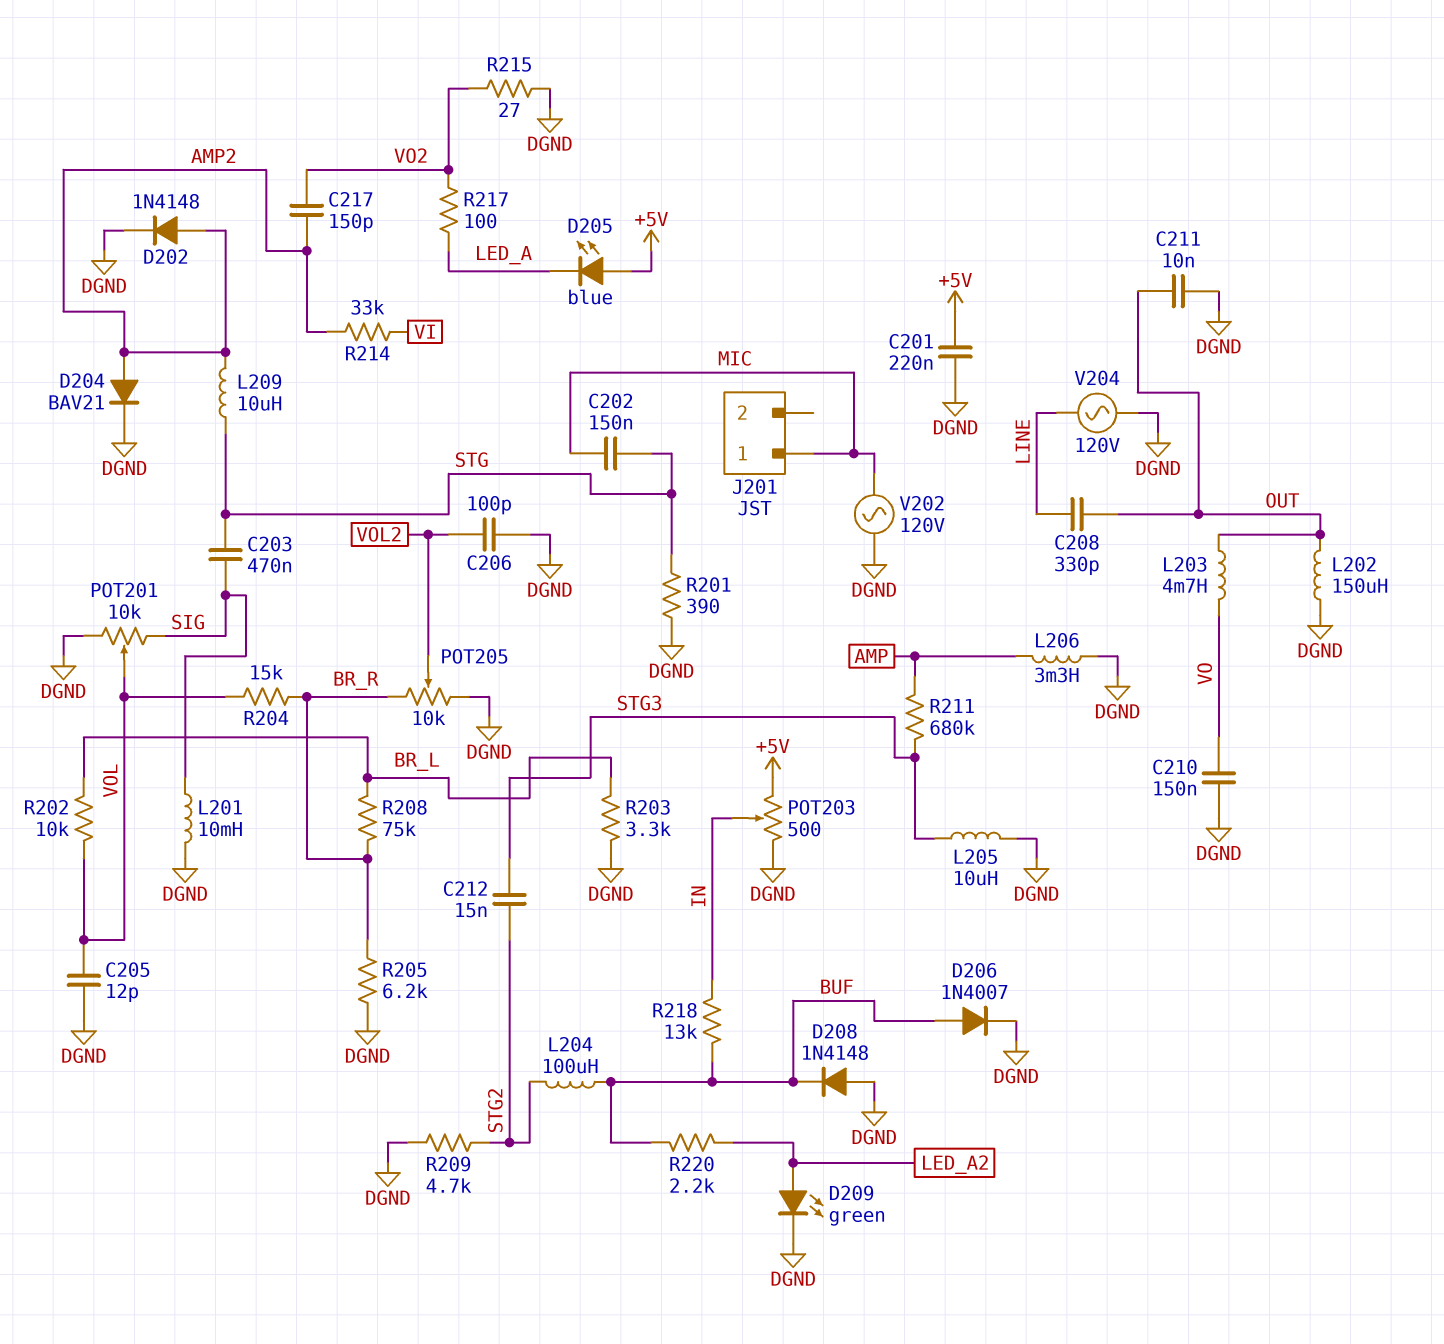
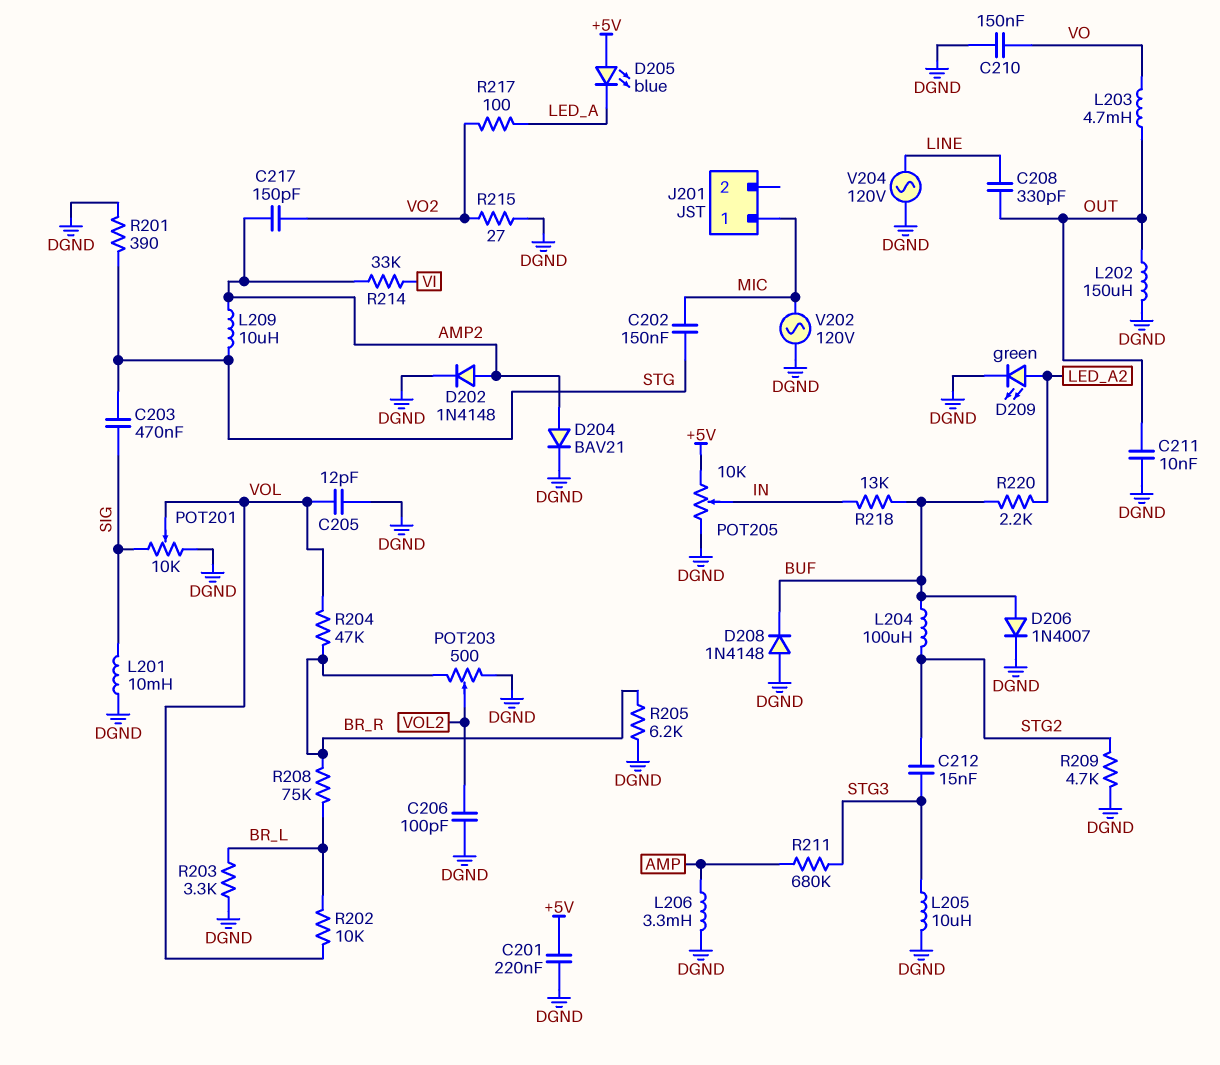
POT203: 500 (+5V, DGND, wiper IN) -> 500 (BR_R, DGND, wiper VOL2)
POT205: 10k (BR_R, DGND, wiper VOL2) -> 10k (+5V, DGND, wiper IN)
R204: 15k (BR_R, VOL) -> 47k (BR_R, VOL)

